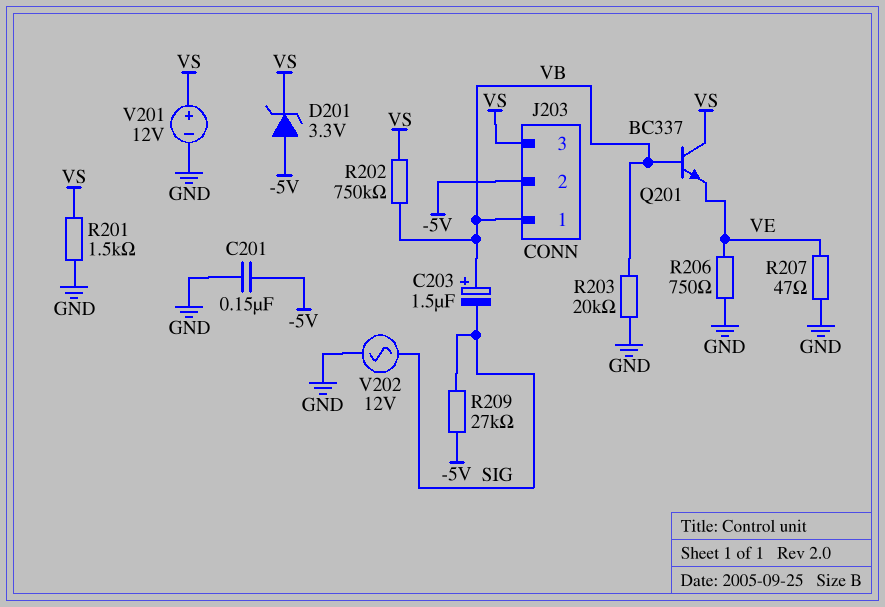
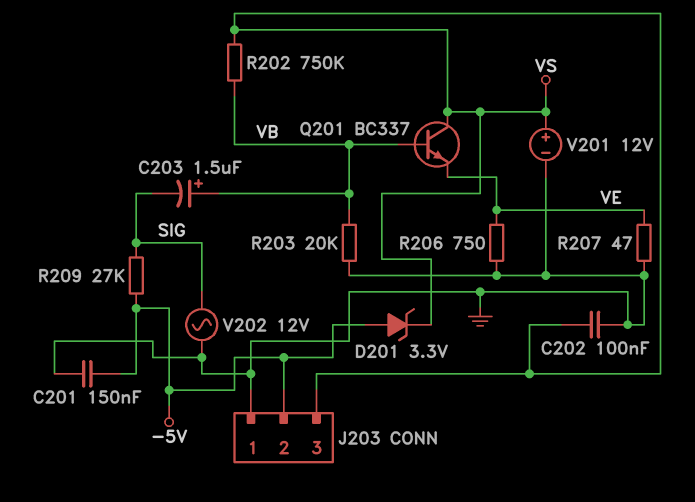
C202: none -> 100nF (GND, VS)
J203 pin 1: VB -> GND
R201: 1.5k (GND, VS) -> none

